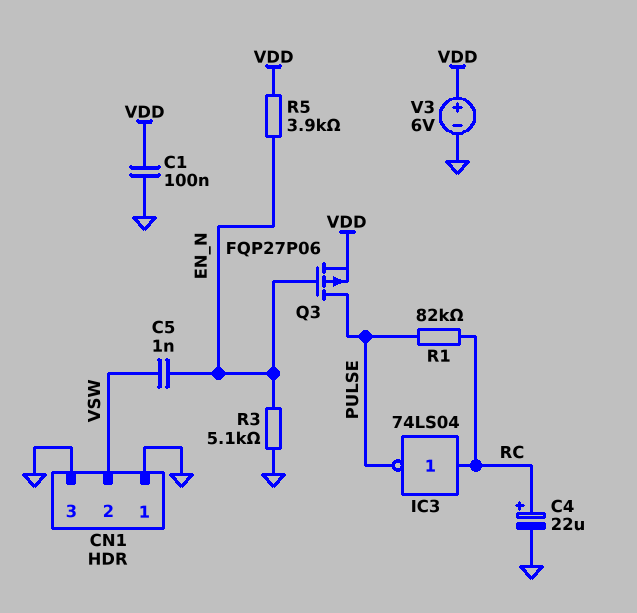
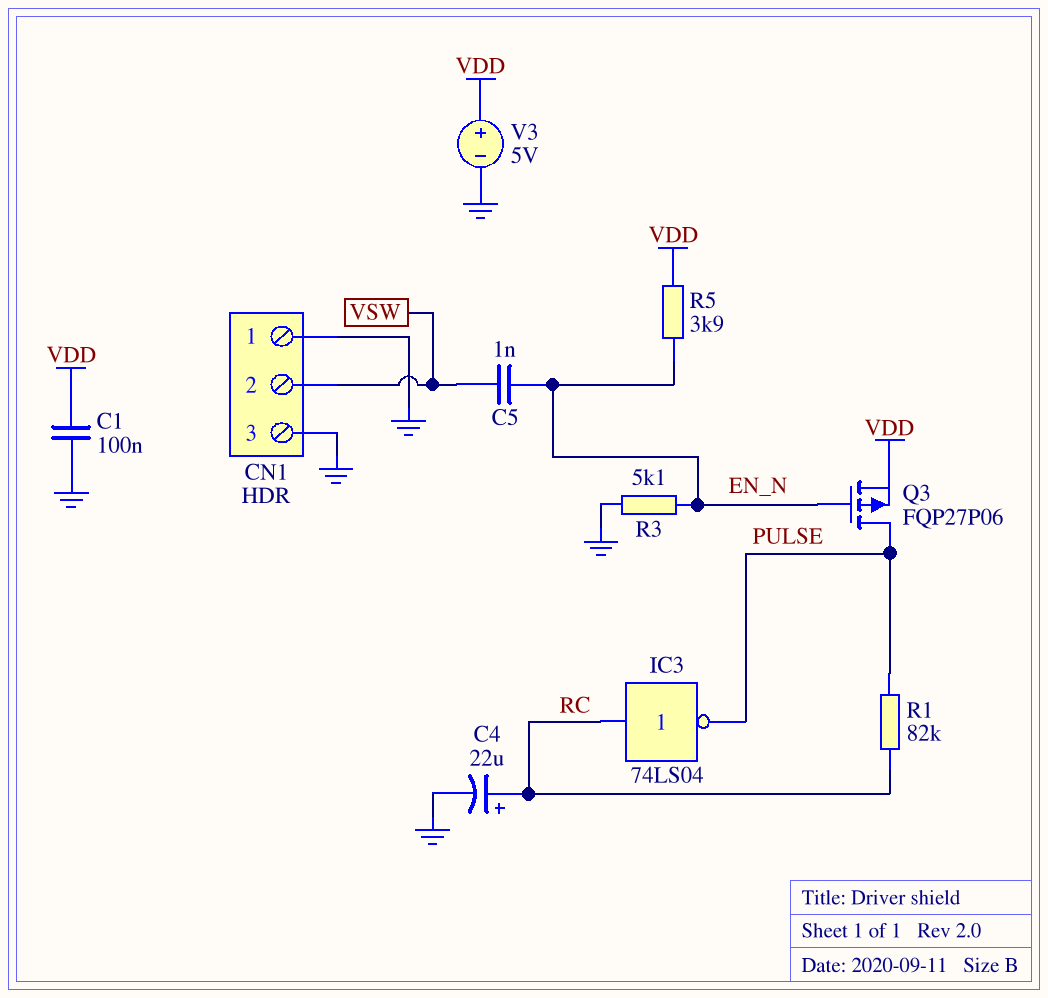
V3: 6V (plus VDD, minus GND) -> 5V (plus VDD, minus GND)

